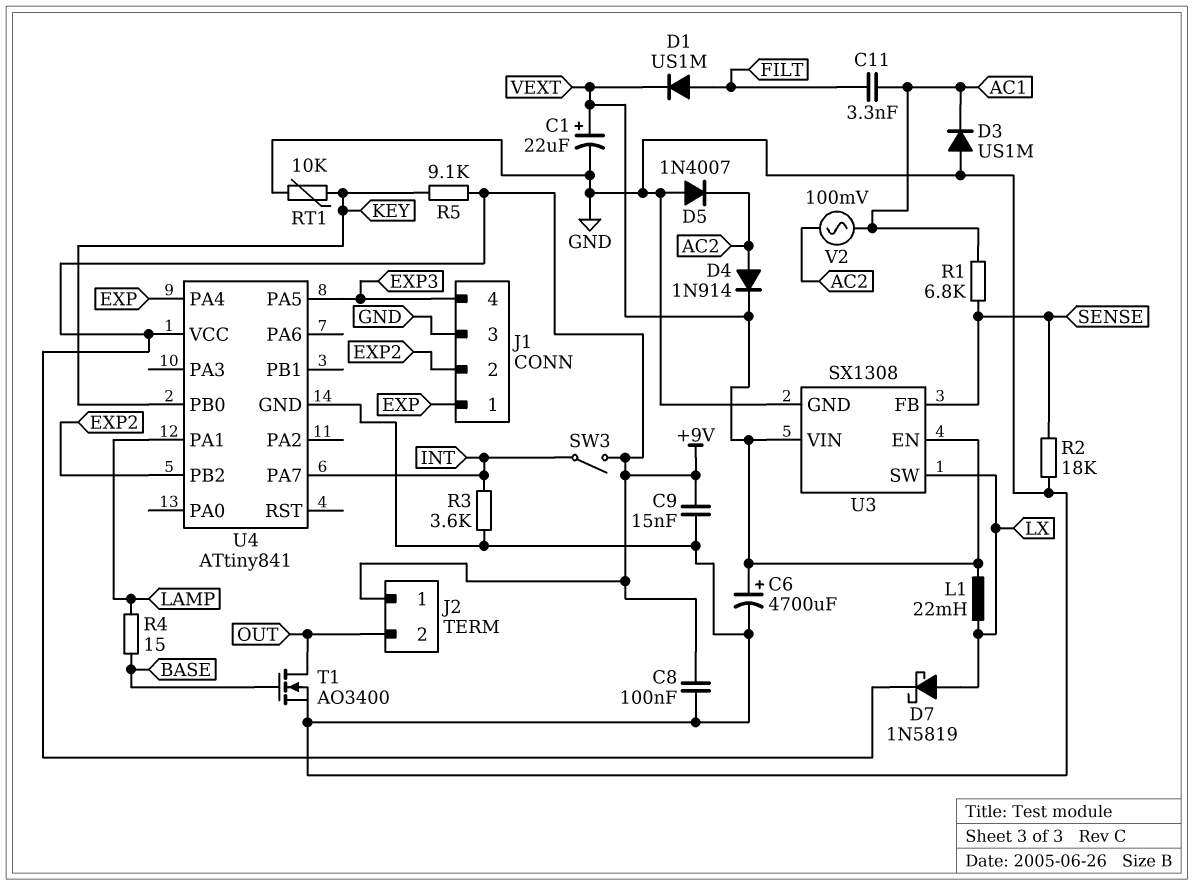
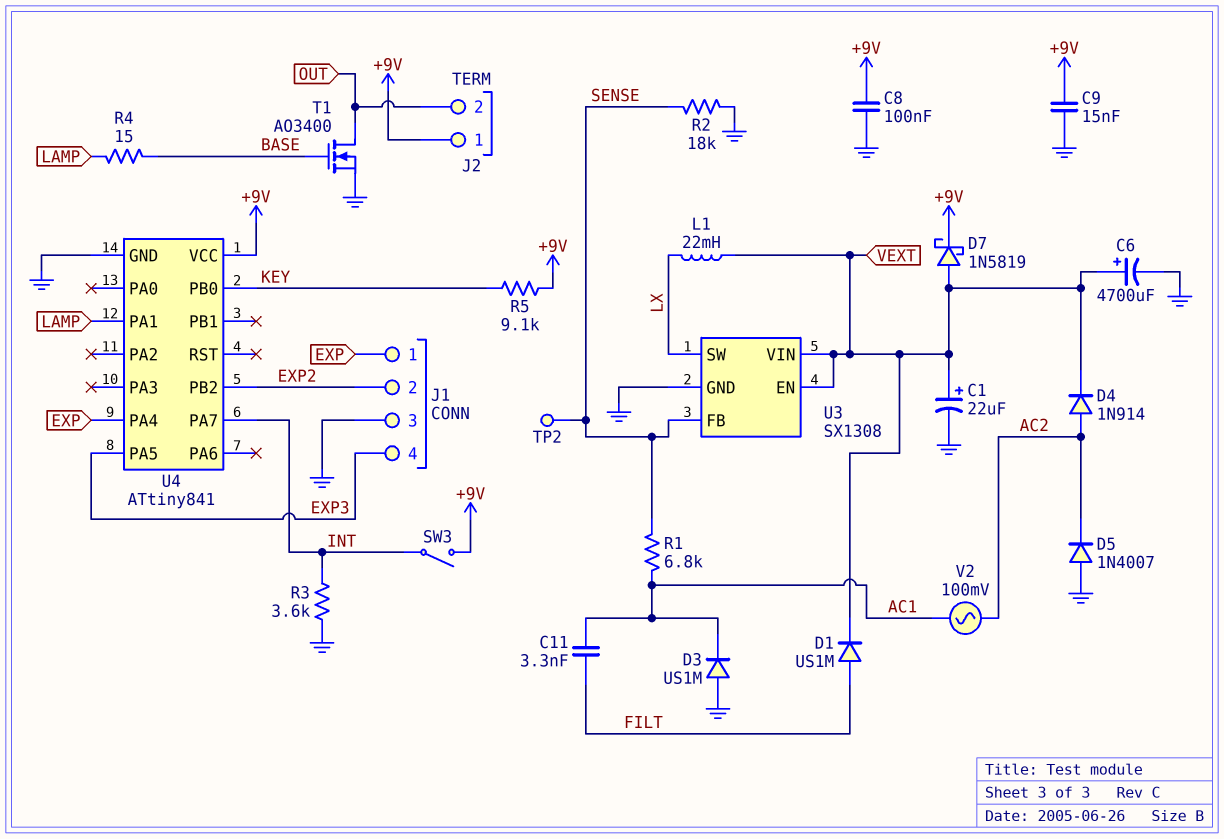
D7: schottky 1N5819 (A LX, K +9V) -> schottky 1N5819 (A VEXT, K +9V)
RT1: 10k (GND, KEY) -> none
TP2: none -> test point (SENSE)

